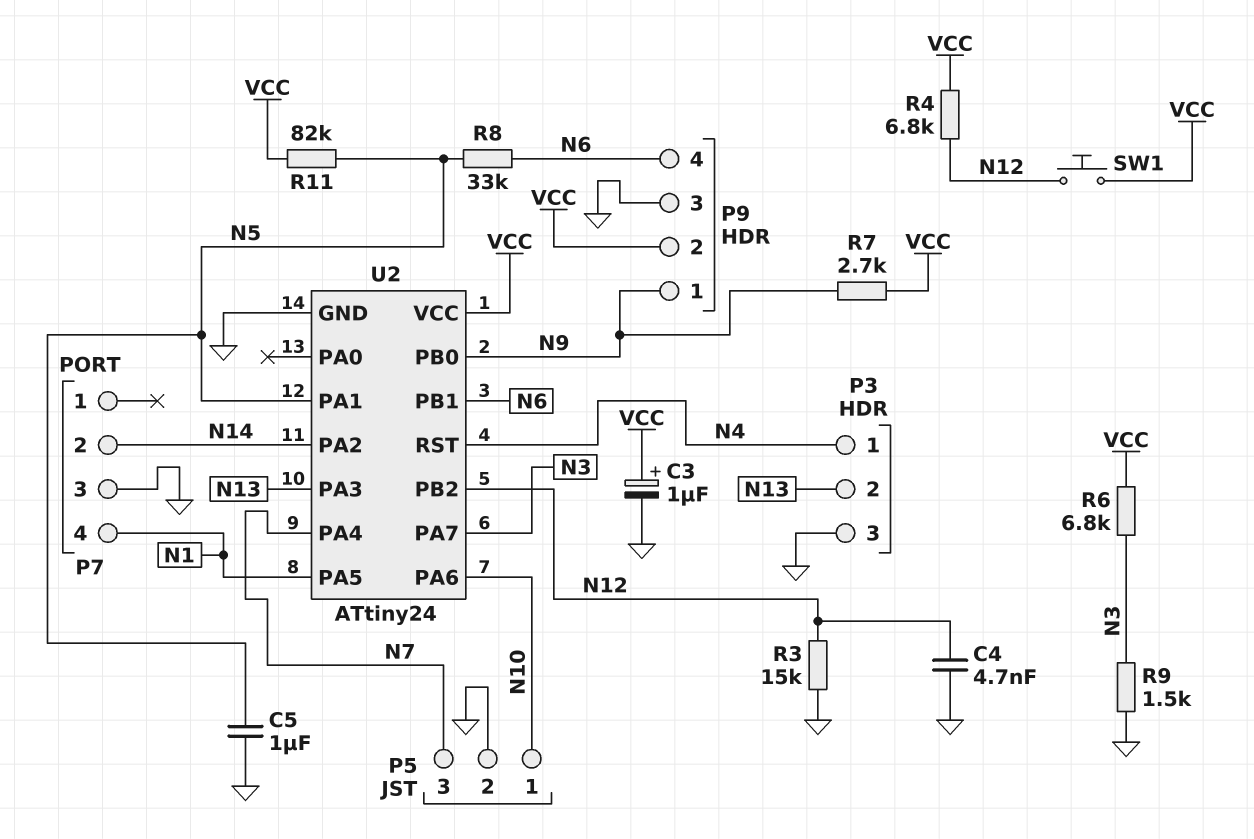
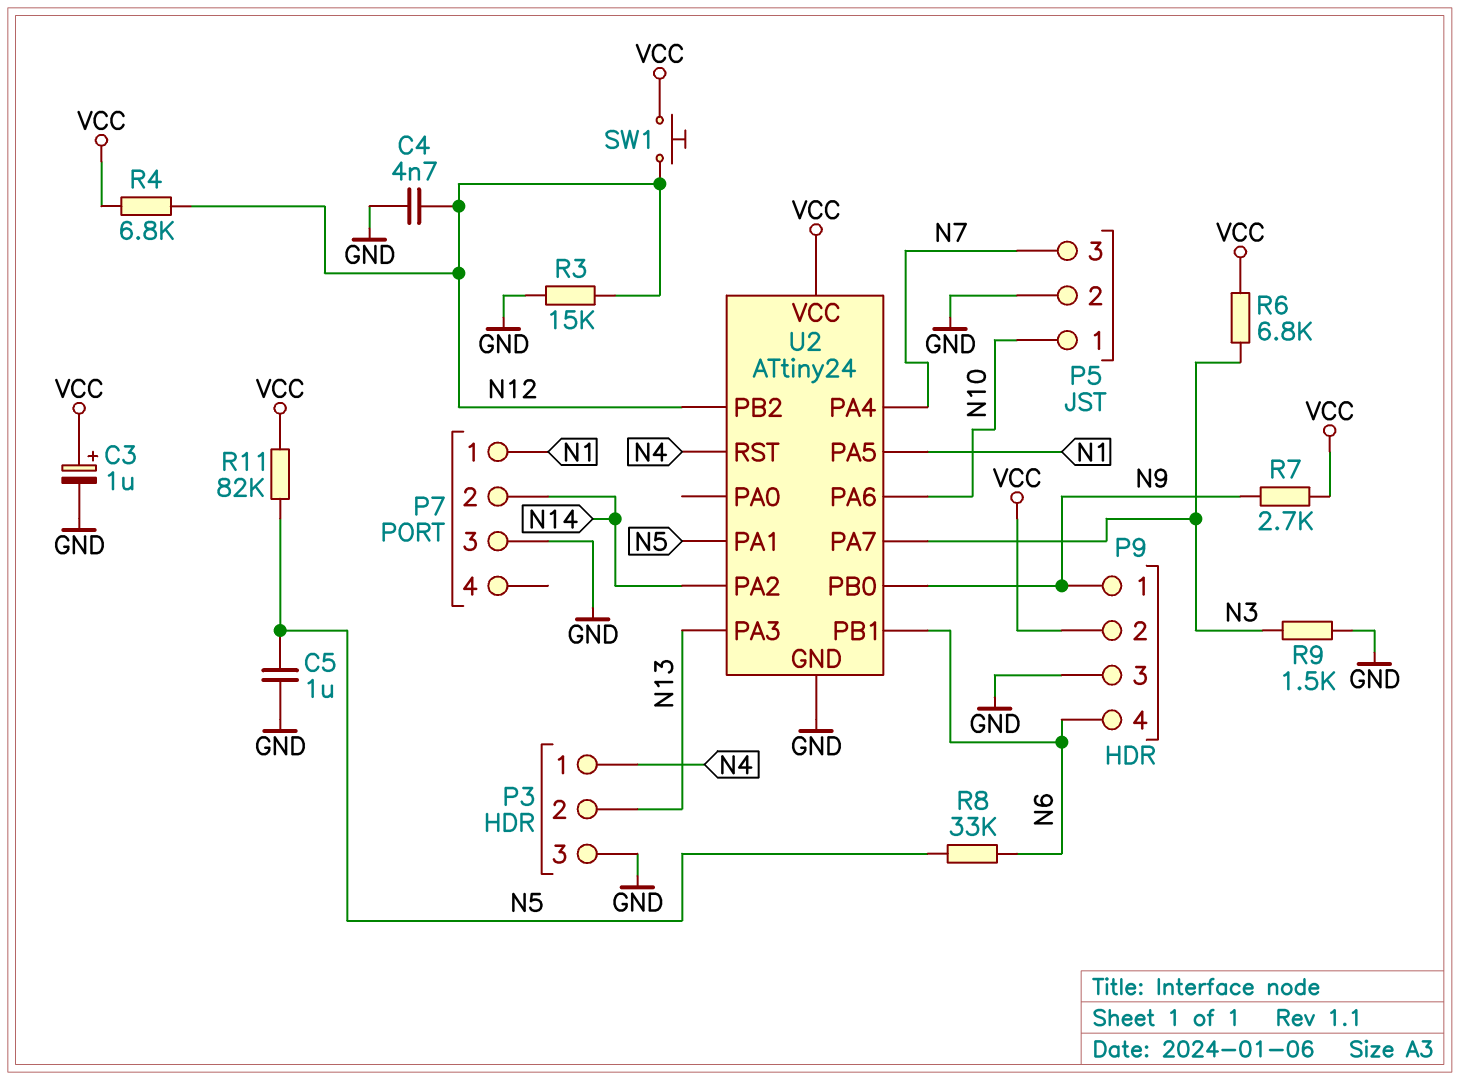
P7 pin 1: none -> N1
P7 pin 4: N1 -> none

